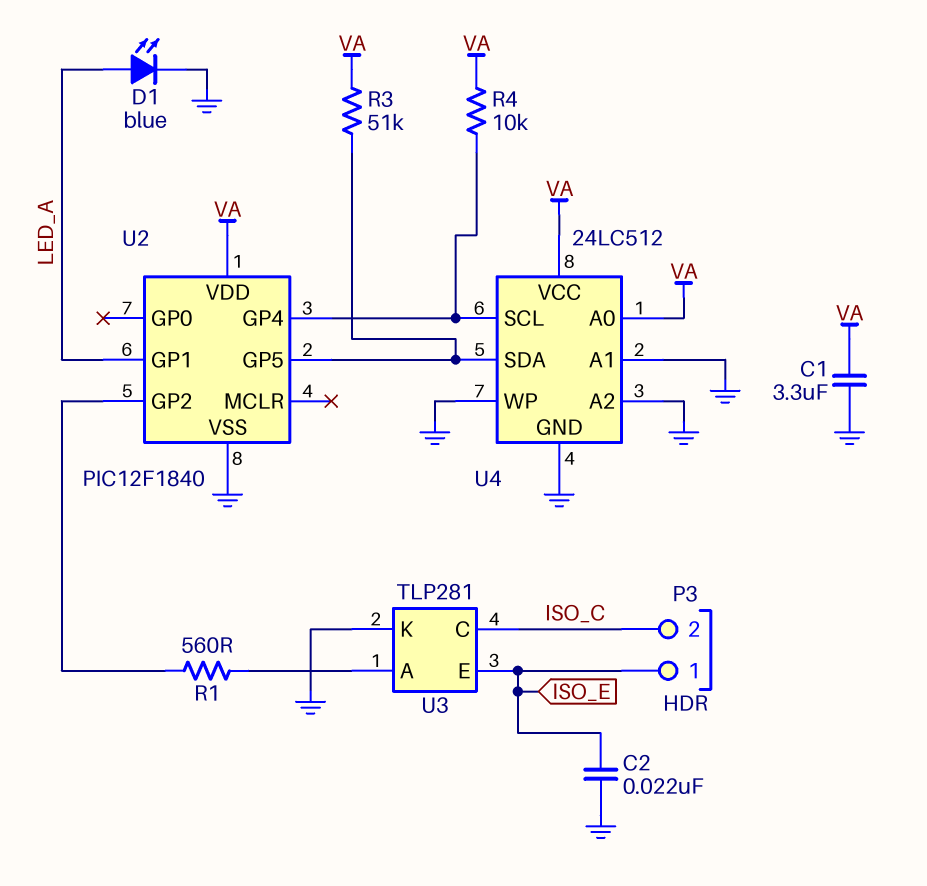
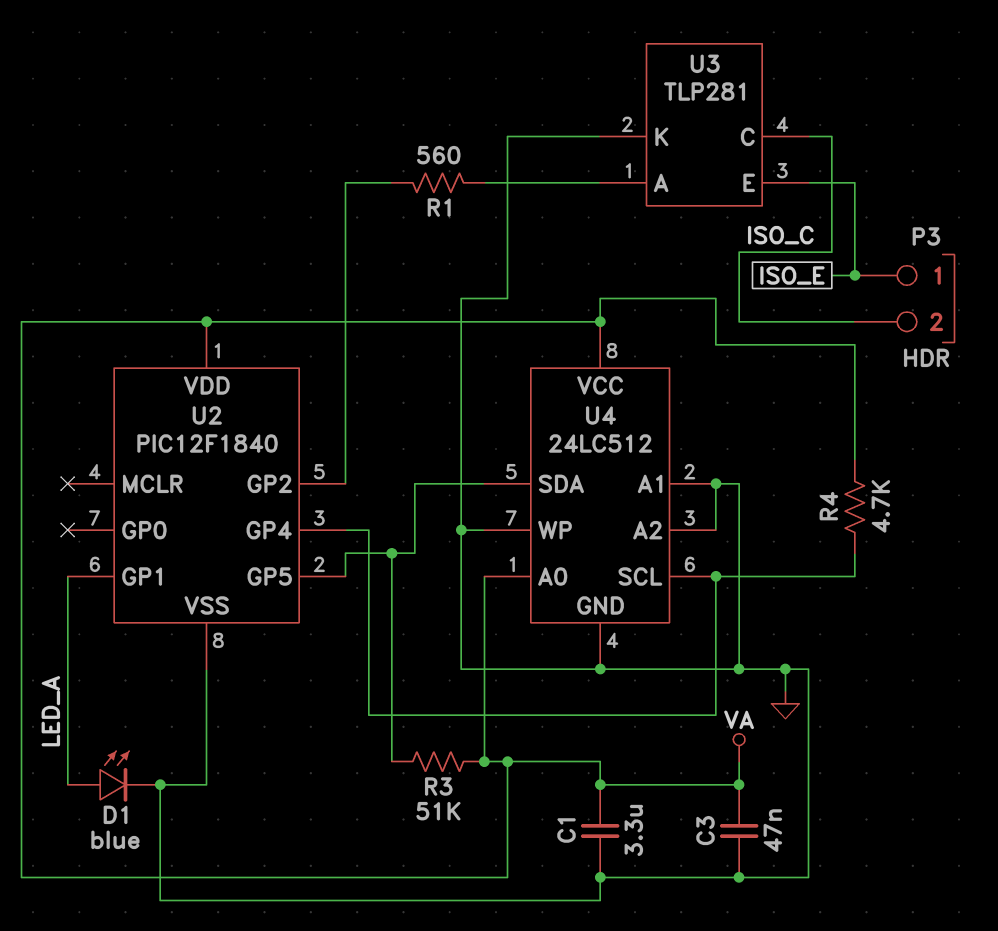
C2: 22nF (GND, ISO_E) -> none
C3: none -> 47nF (GND, VA)
R4: 10k (U2/GP4, VA) -> 4.7k (U2/GP4, VA)

